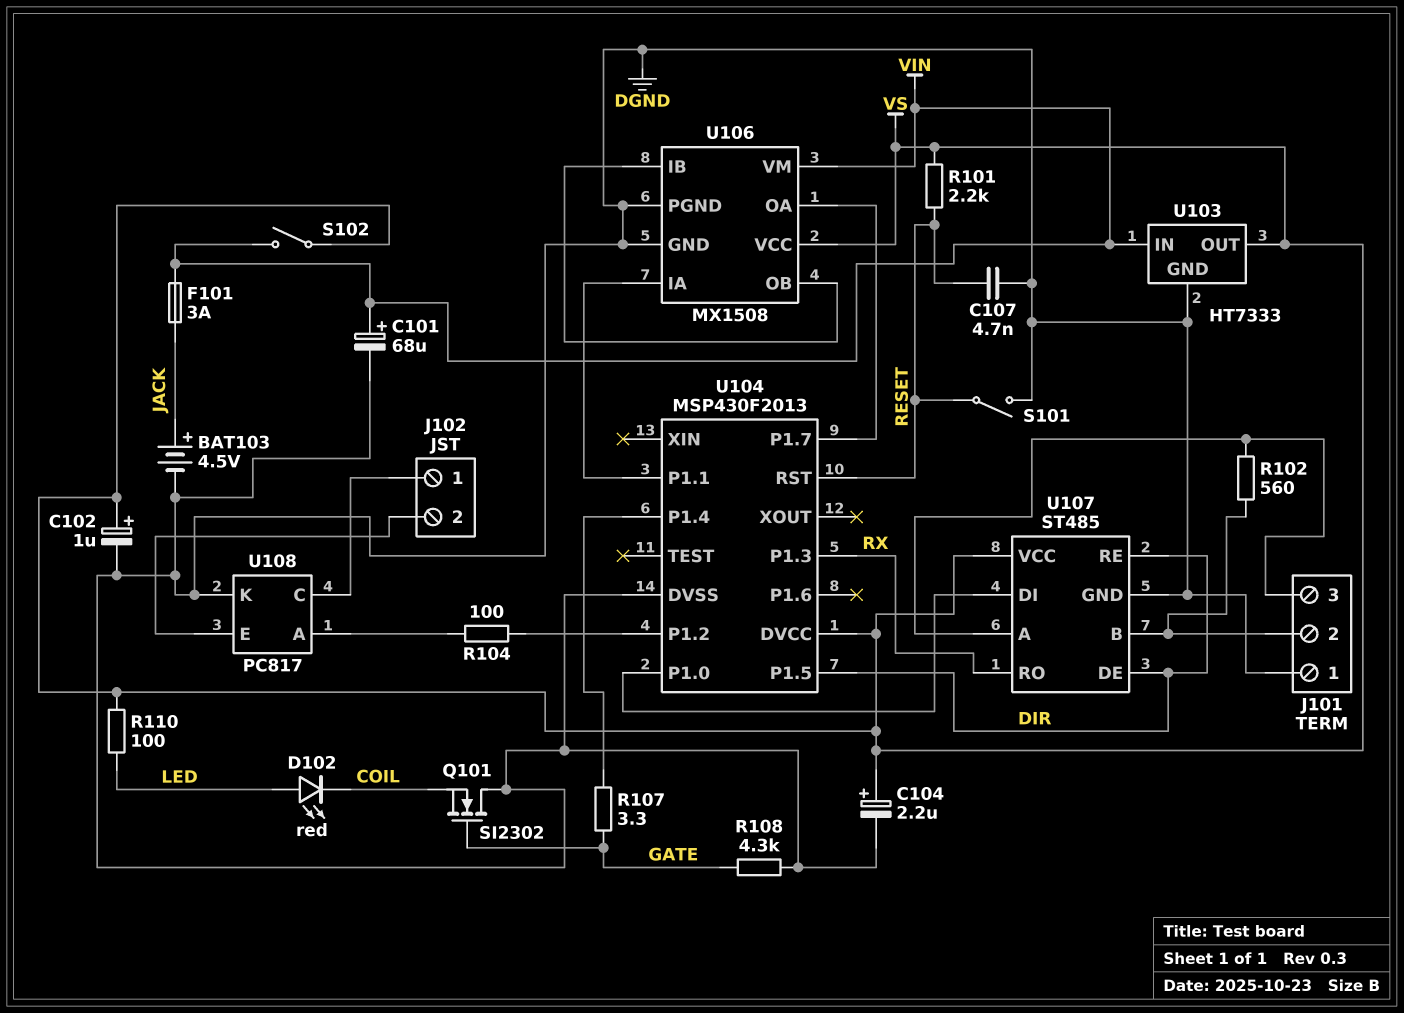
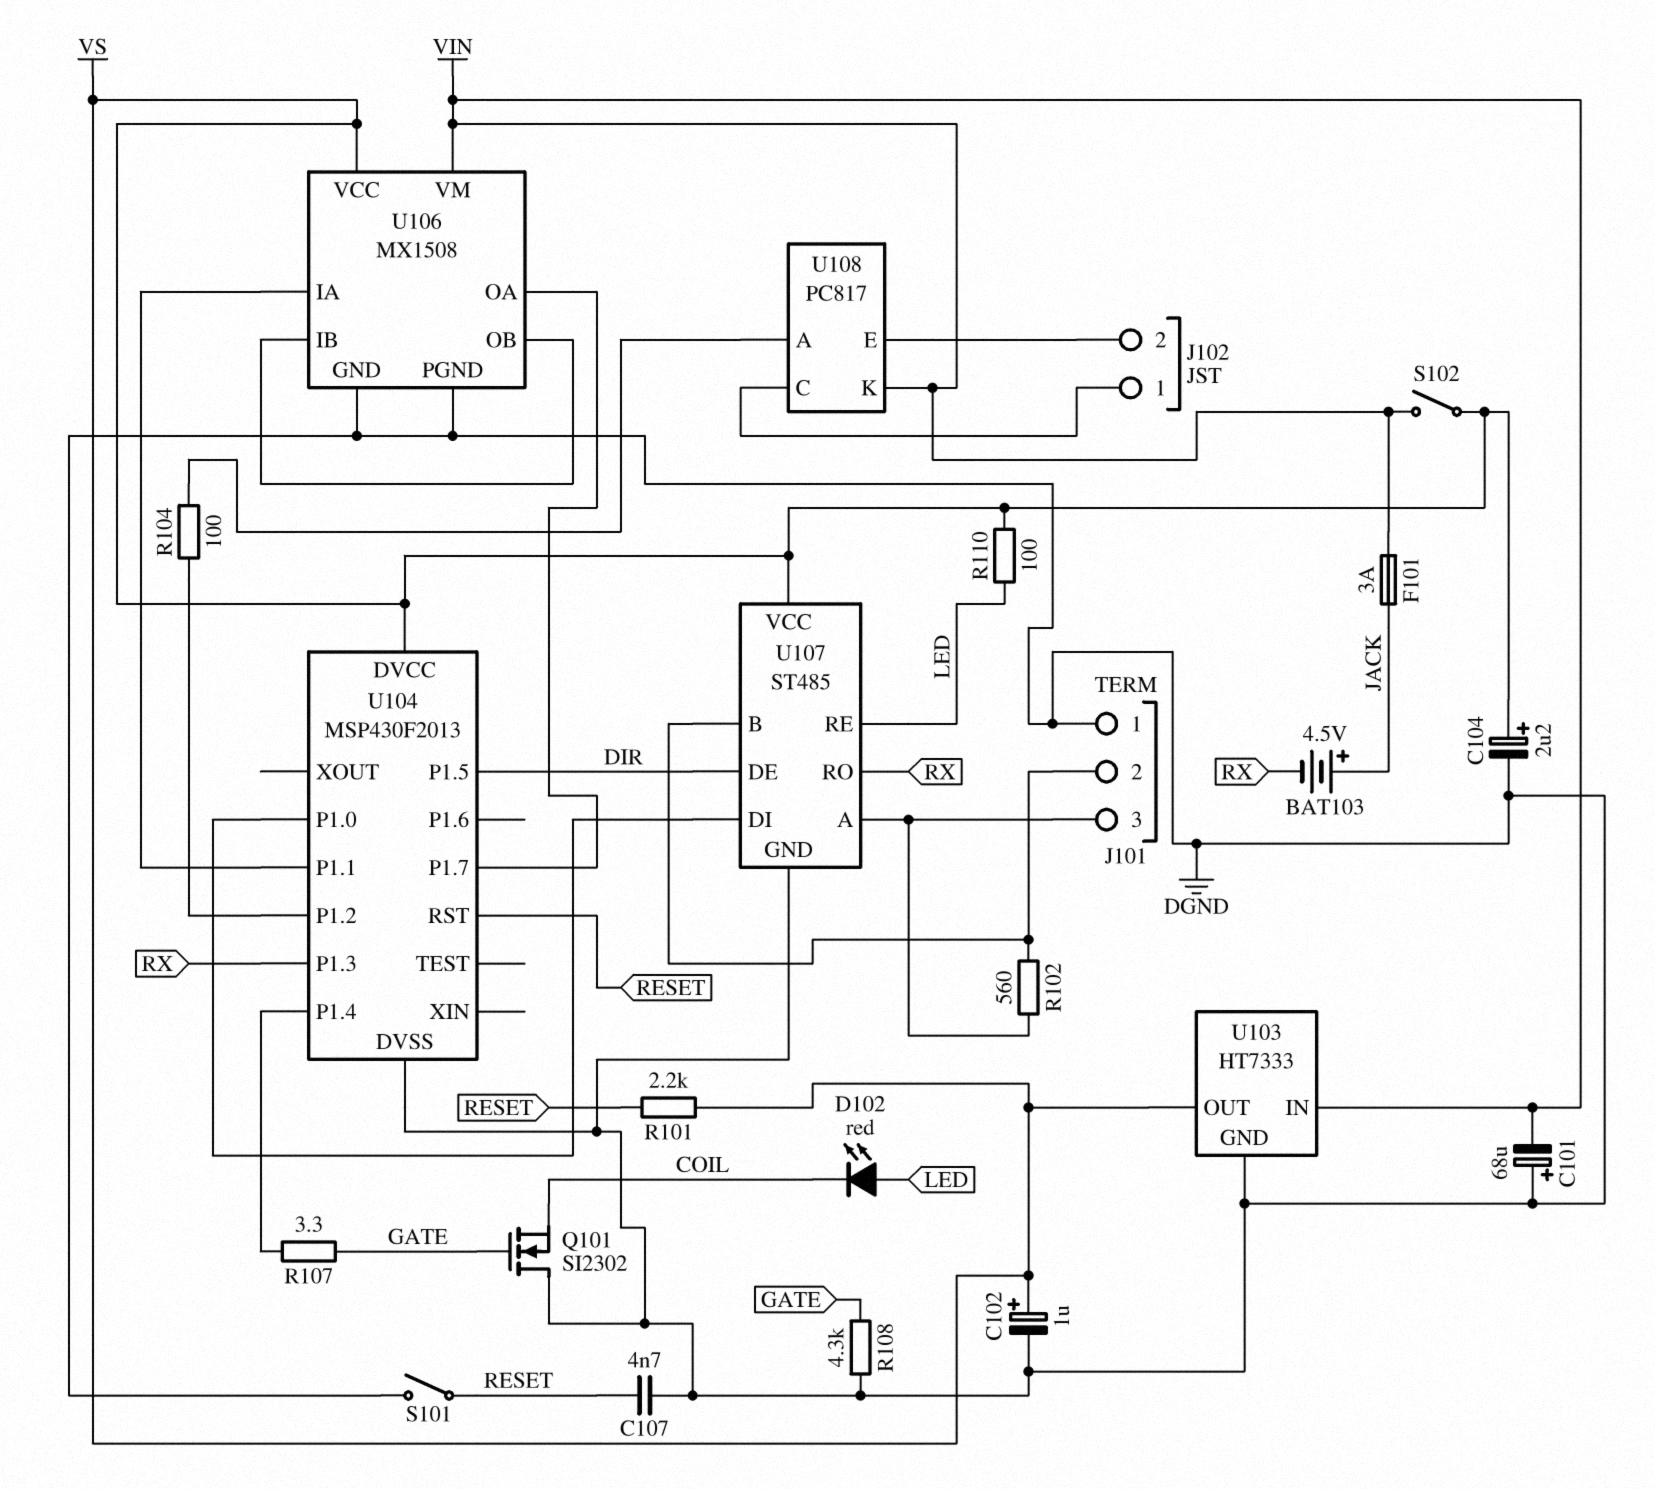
BAT103: 4.5V (plus JACK, minus DGND) -> 4.5V (plus JACK, minus RX)
C101: 68uF (plus VIN, minus DGND) -> 68uF (plus DGND, minus VIN)
U107 pin RE: DIR -> LED
U108 pin K: DGND -> VIN

